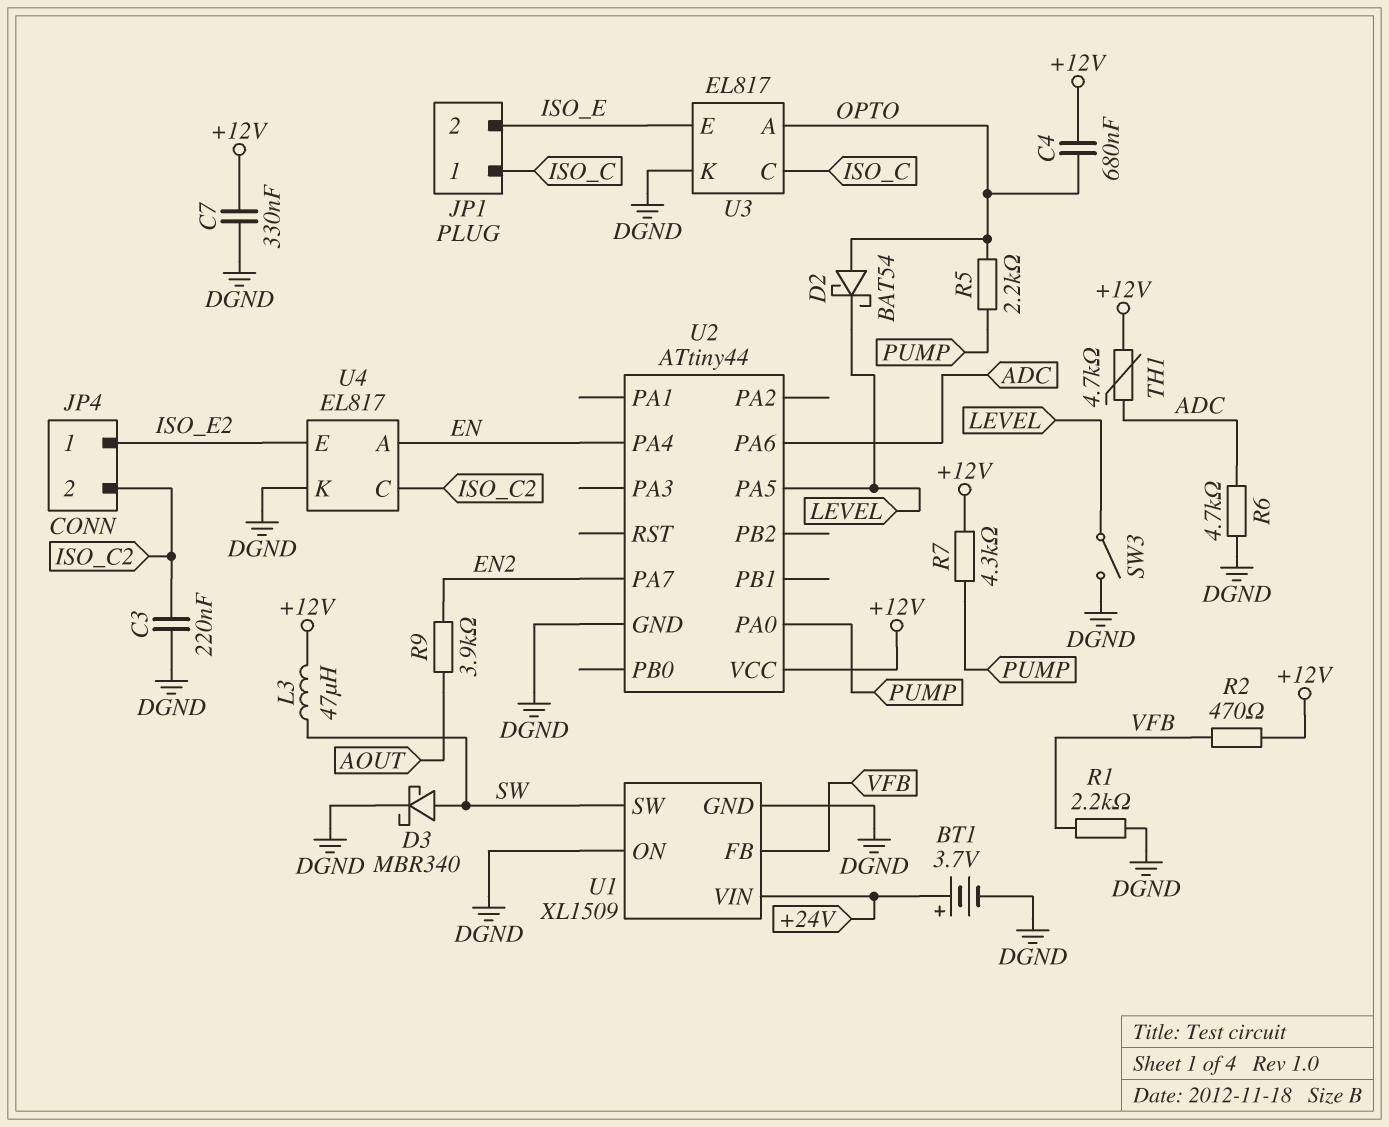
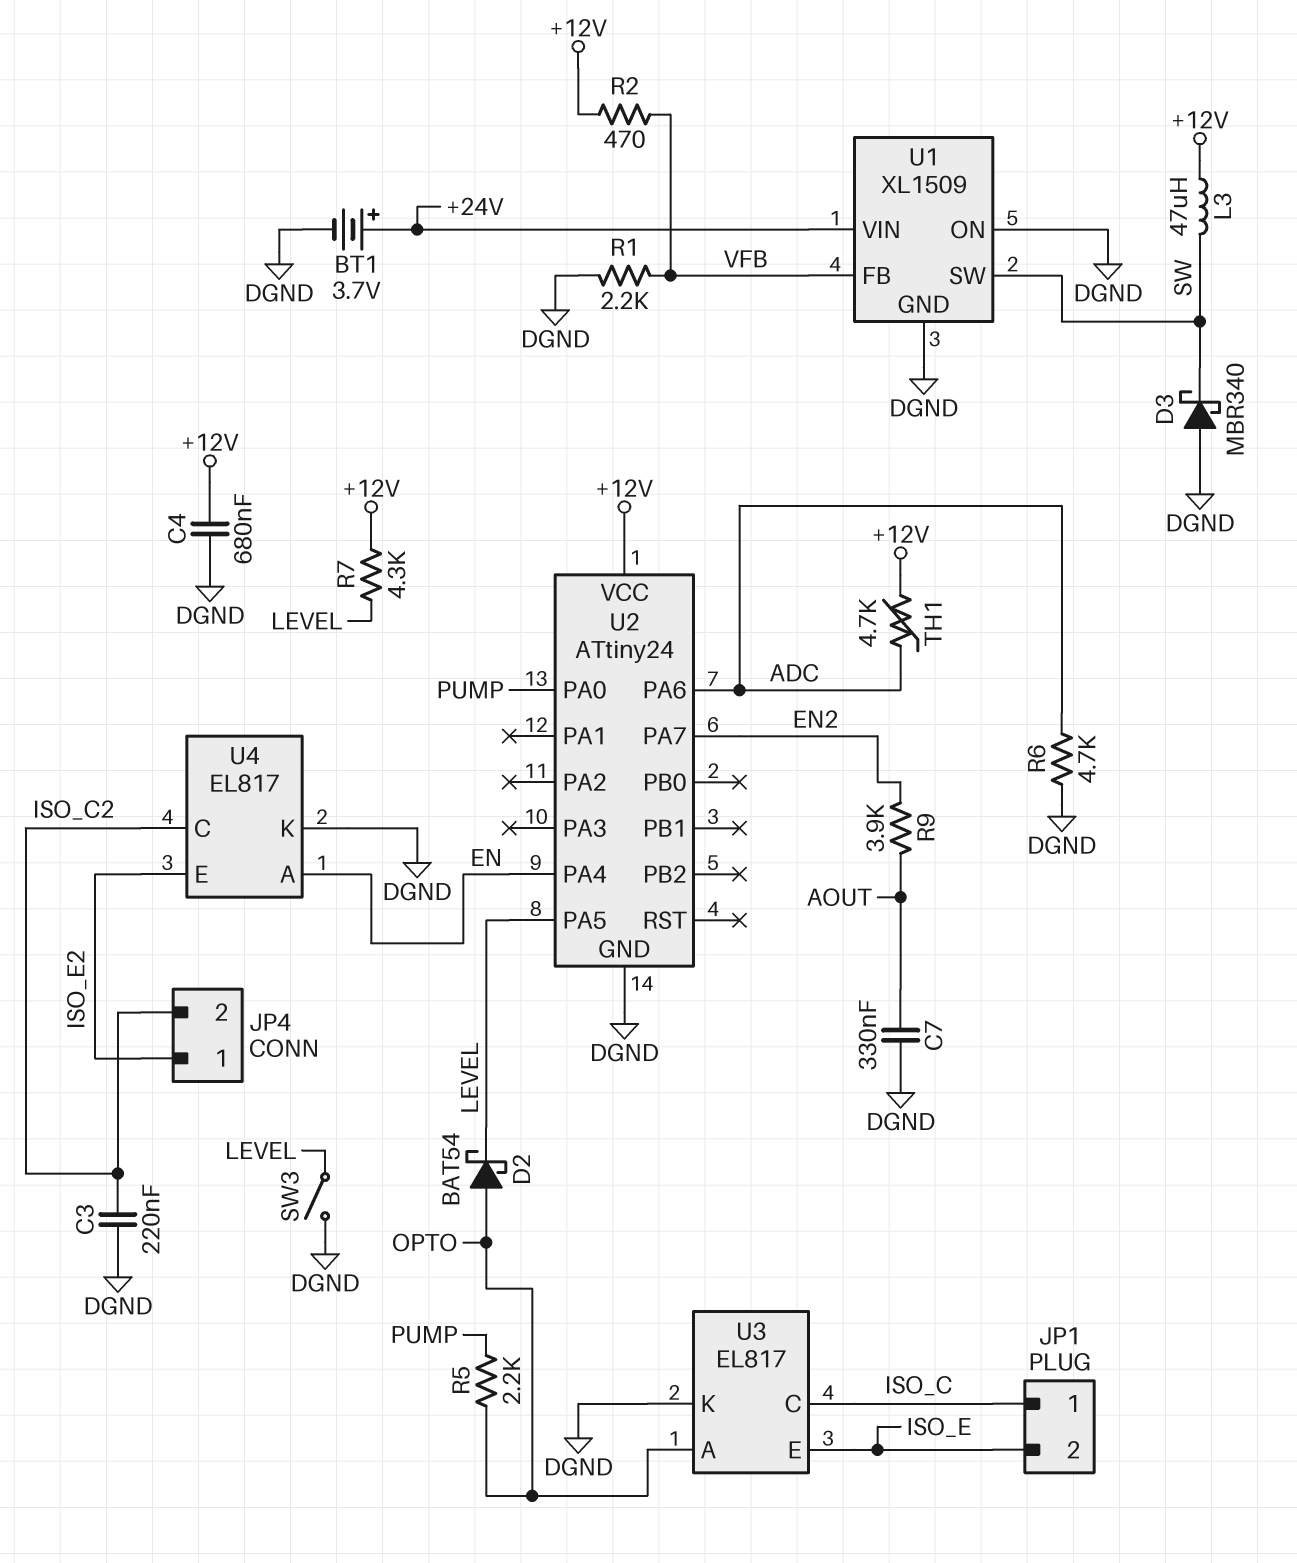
C4: 680nF (+12V, OPTO) -> 680nF (+12V, DGND)
C7: 330nF (+12V, DGND) -> 330nF (AOUT, DGND)
D3: schottky MBR340 (A SW, K DGND) -> schottky MBR340 (A DGND, K SW)
R7: 4.3k (+12V, PUMP) -> 4.3k (+12V, LEVEL)
U2: ATtiny44 -> ATtiny24

